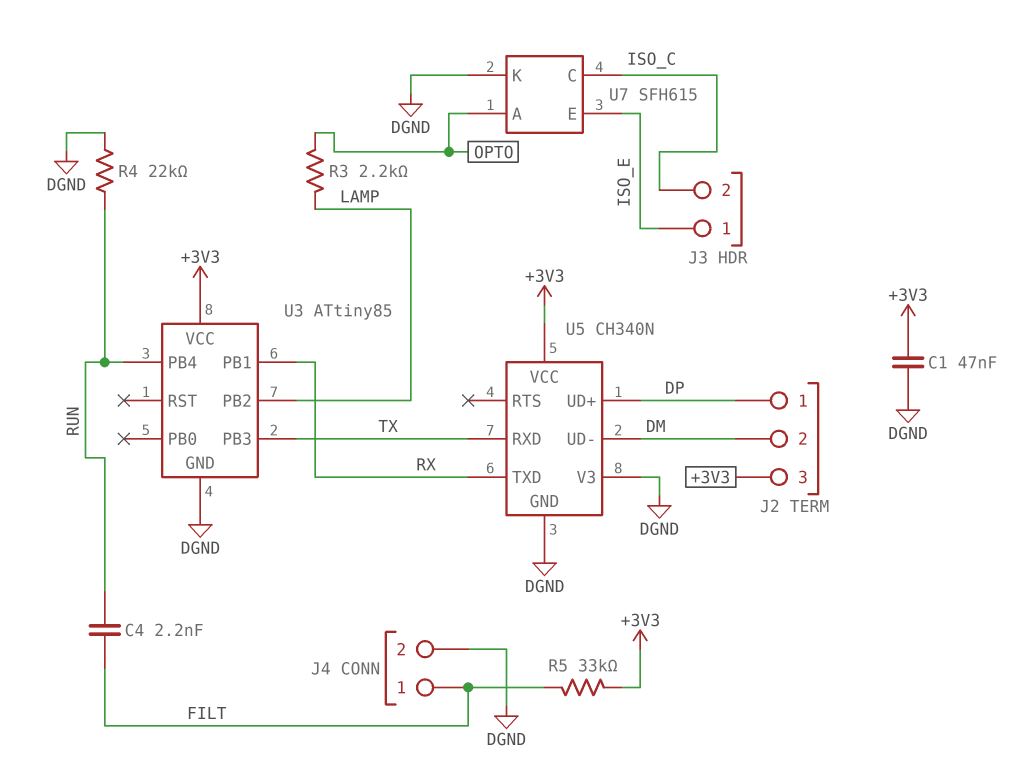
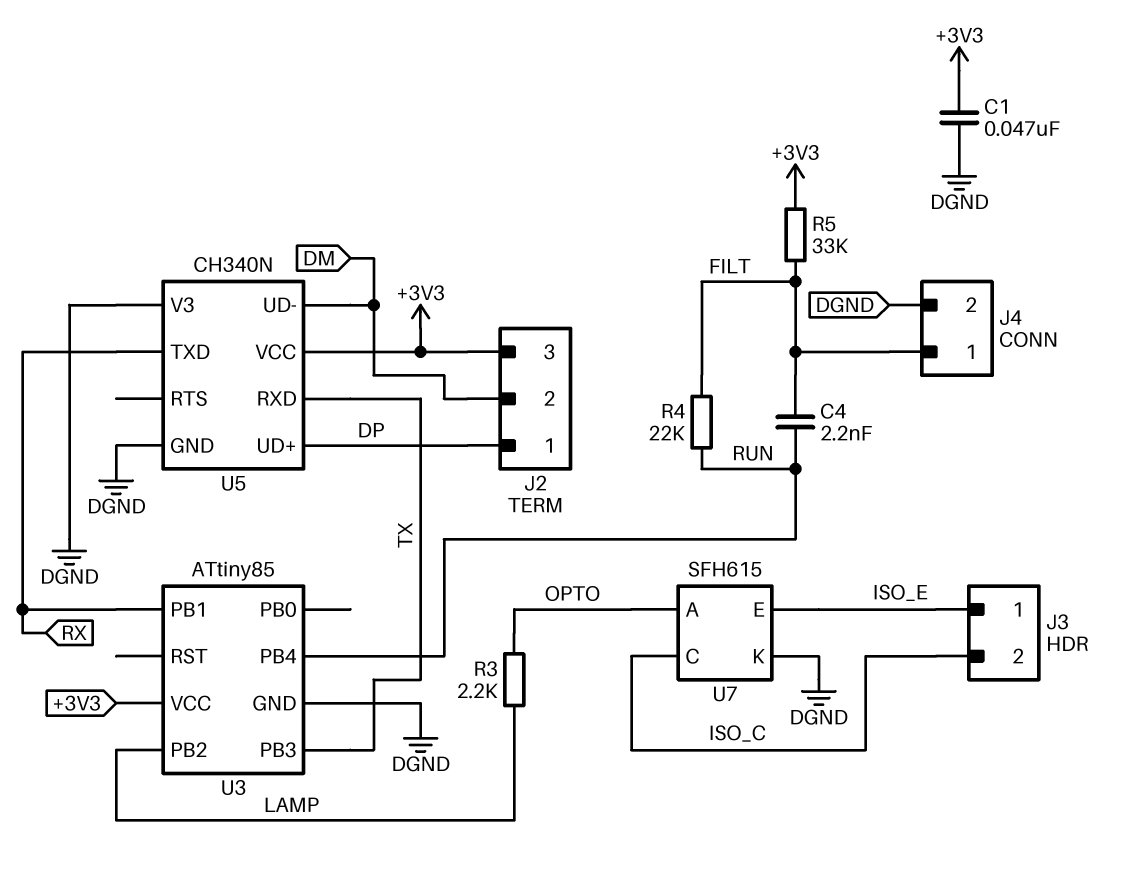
R4: 22k (DGND, RUN) -> 22k (FILT, RUN)

